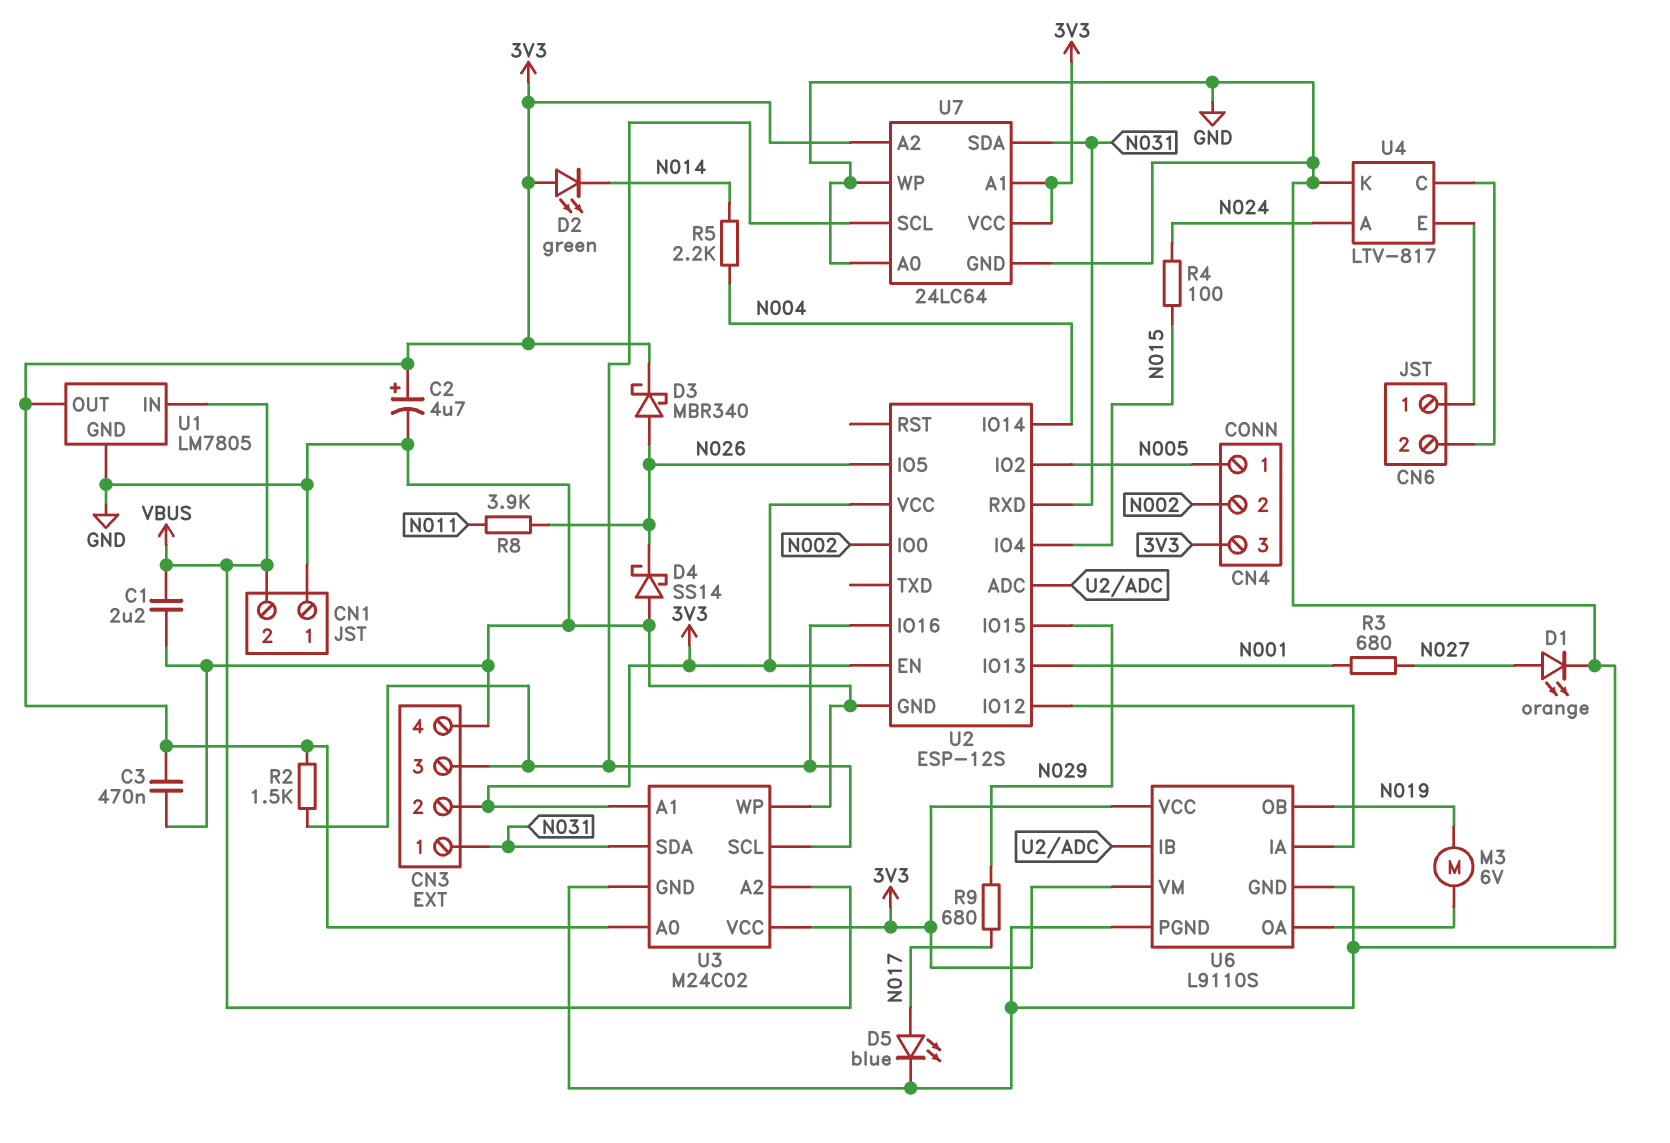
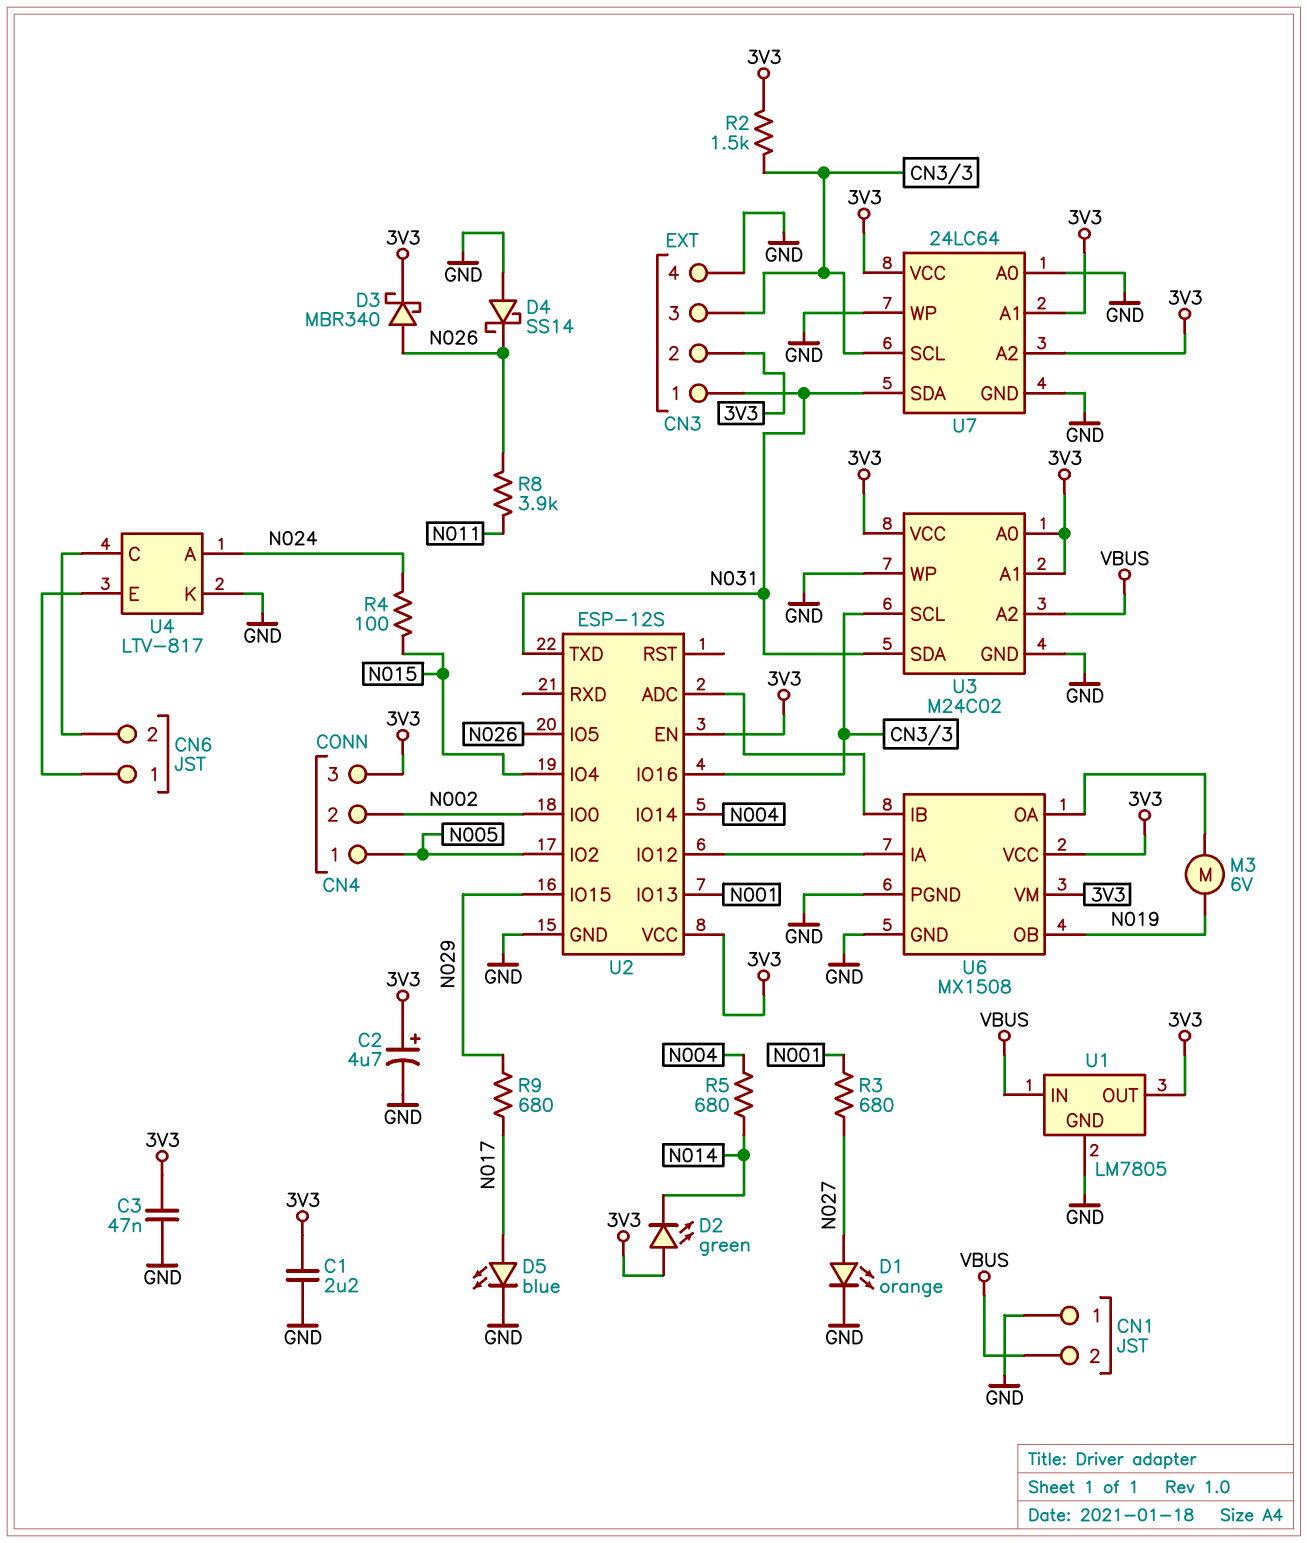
C1: 2.2uF (GND, VBUS) -> 2.2uF (3V3, GND)
C3: 470nF (3V3, GND) -> 47nF (3V3, GND)
R5: 2.2k (N004, N014) -> 680 (N004, N014)
U2 pin RXD: N031 -> none
U2 pin TXD: none -> N031
U6: L9110S -> MX1508

